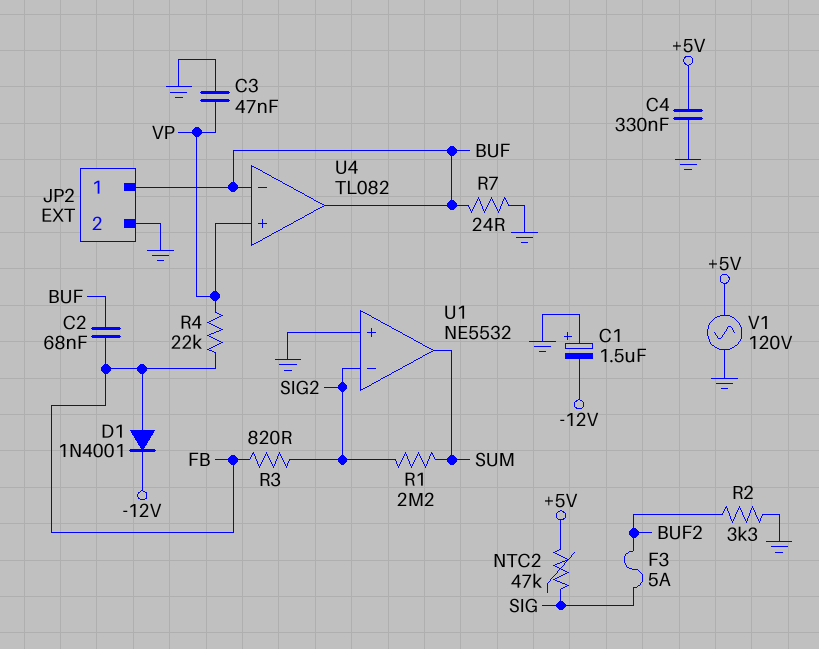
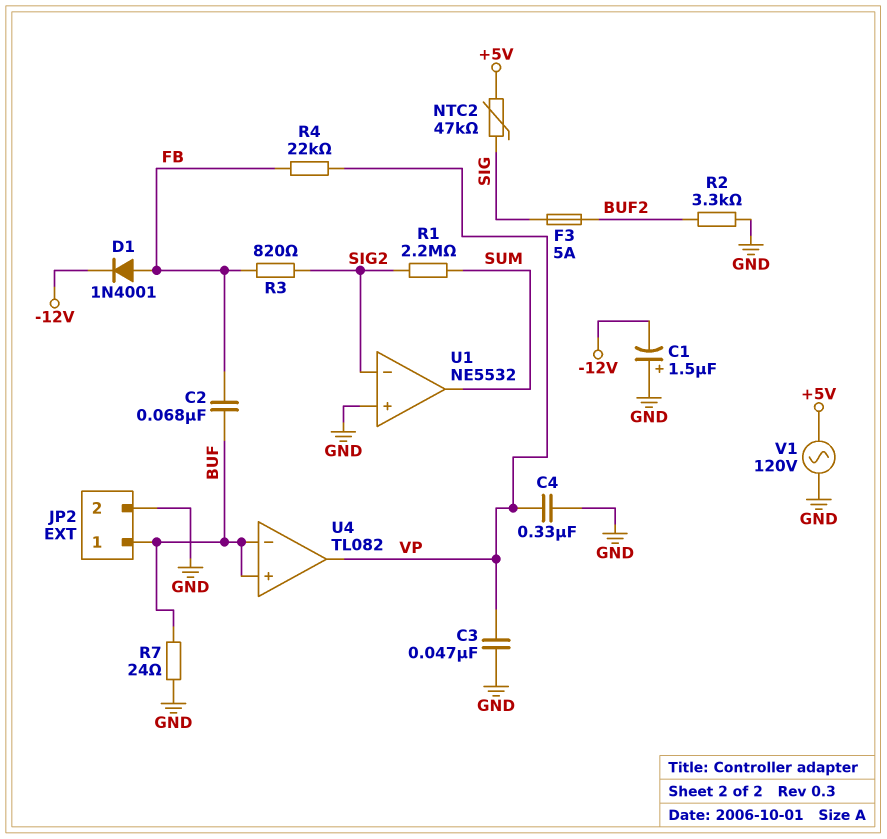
C4: 330nF (+5V, GND) -> 330nF (GND, VP)
U4 pin in+: VP -> BUF
U4 pin out: BUF -> VP

